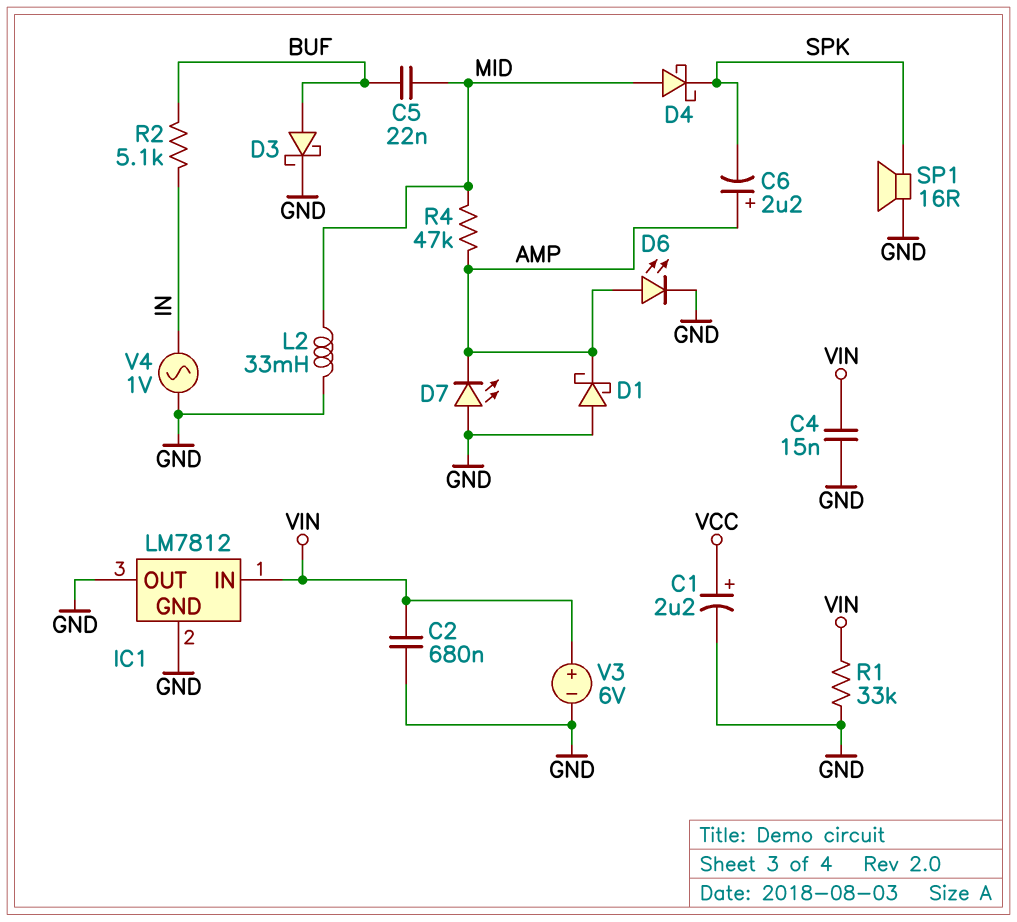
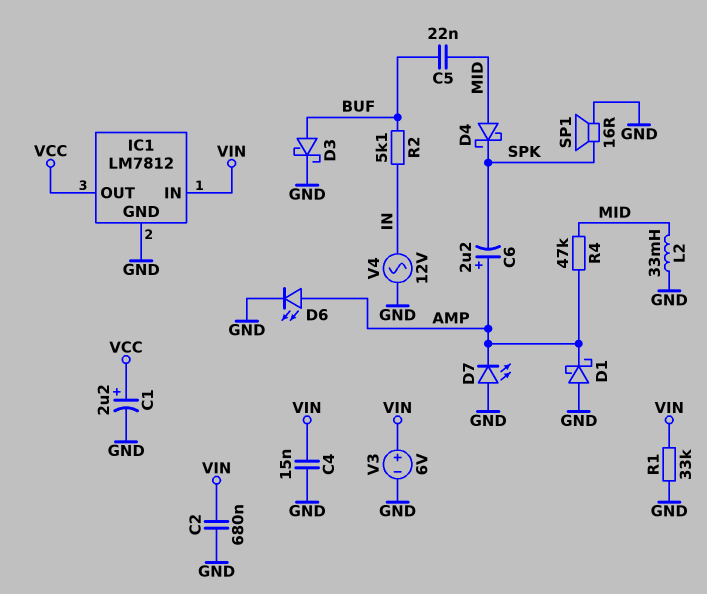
IC1 pin OUT: GND -> VCC
V4: AC 1V (GND, IN) -> AC 12V (GND, IN)

